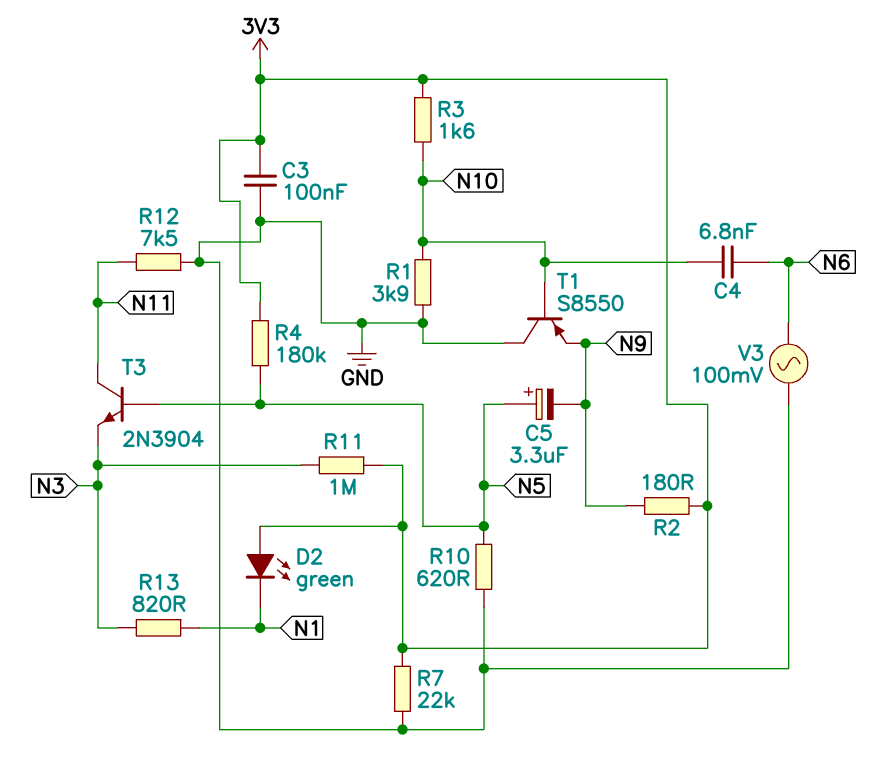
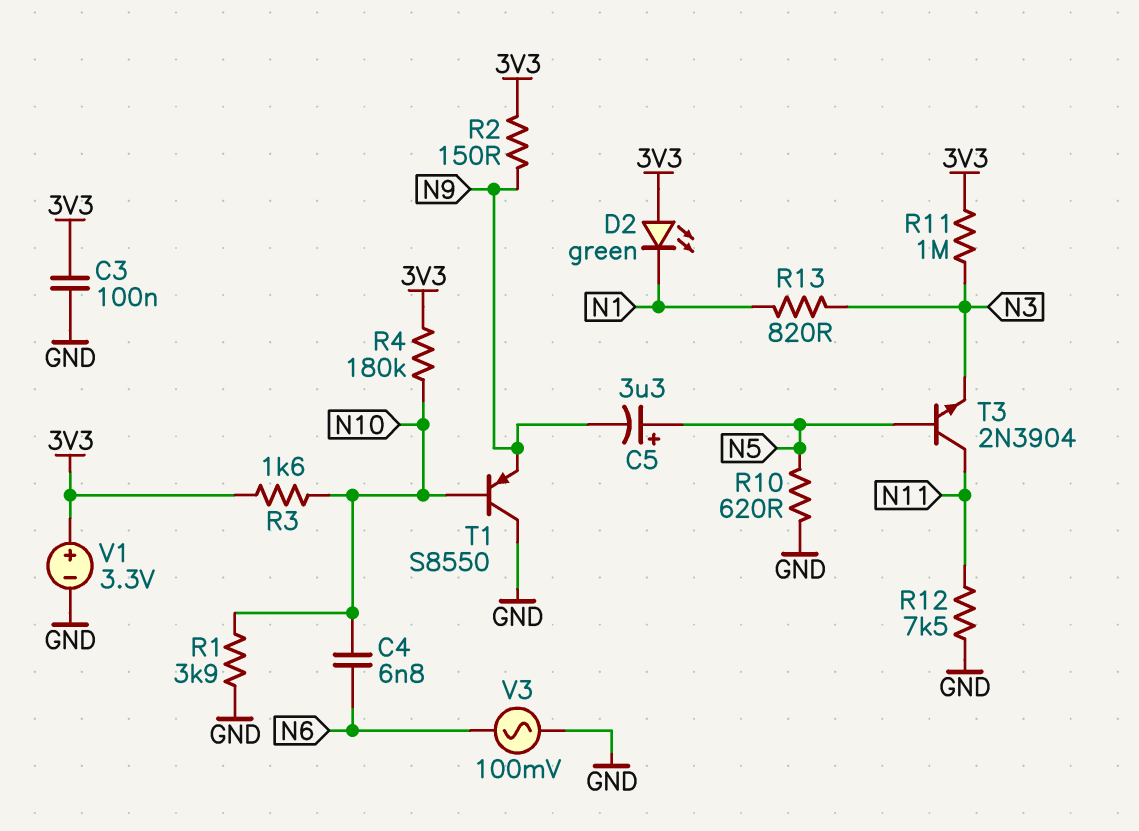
R2: 180 (3V3, N9) -> 150 (3V3, N9)
R4: 180k (3V3, N5) -> 180k (3V3, N10)
R7: 22k (3V3, GND) -> none
V1: none -> 3.3V (plus 3V3, minus GND)

